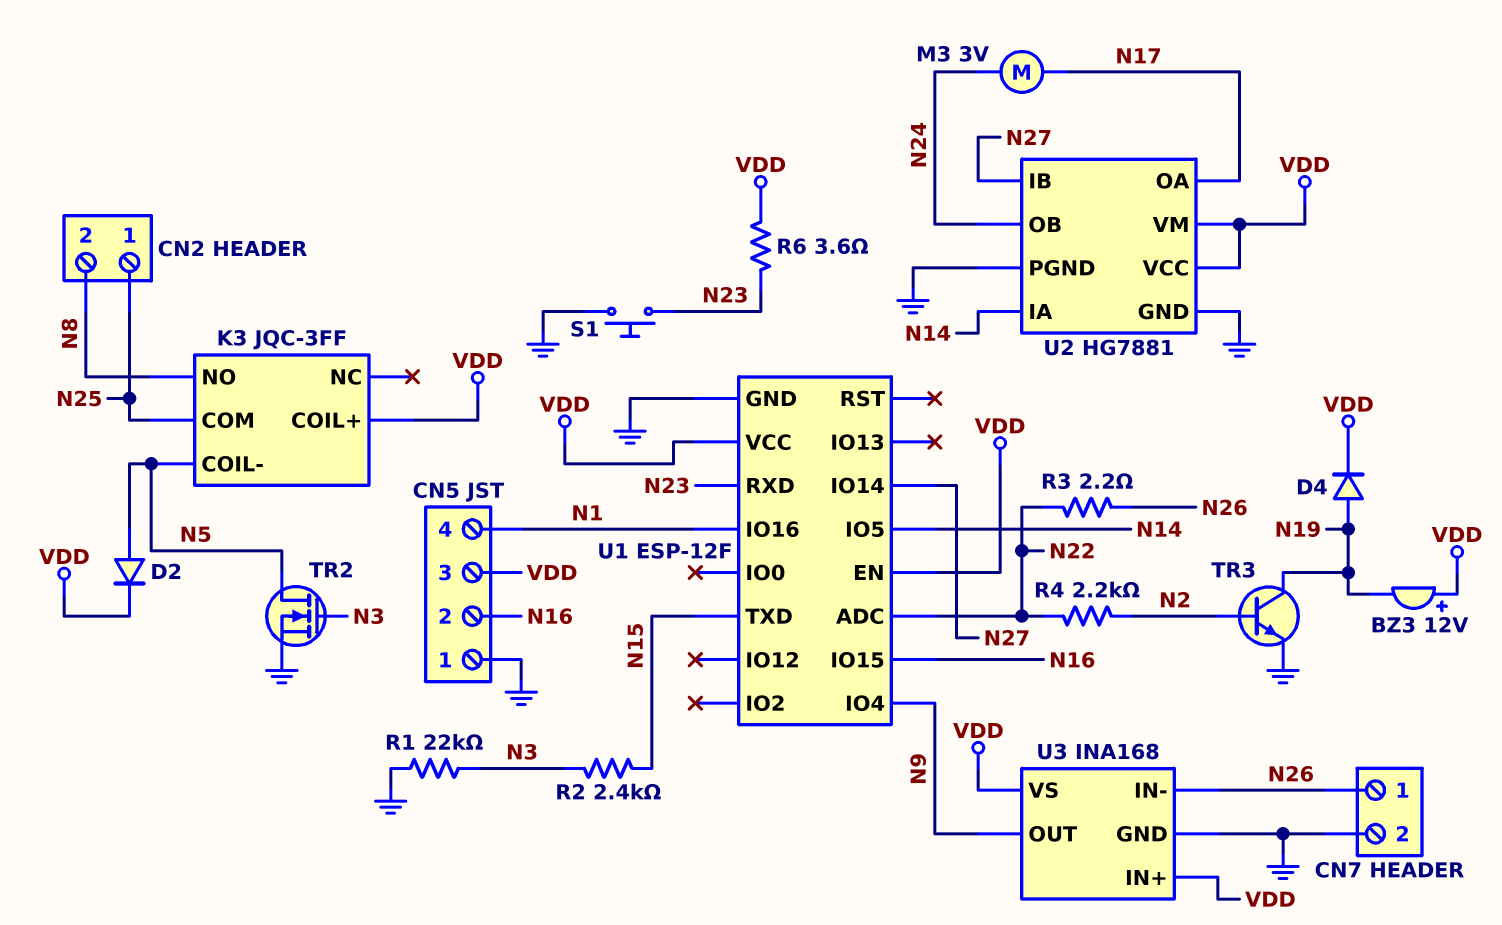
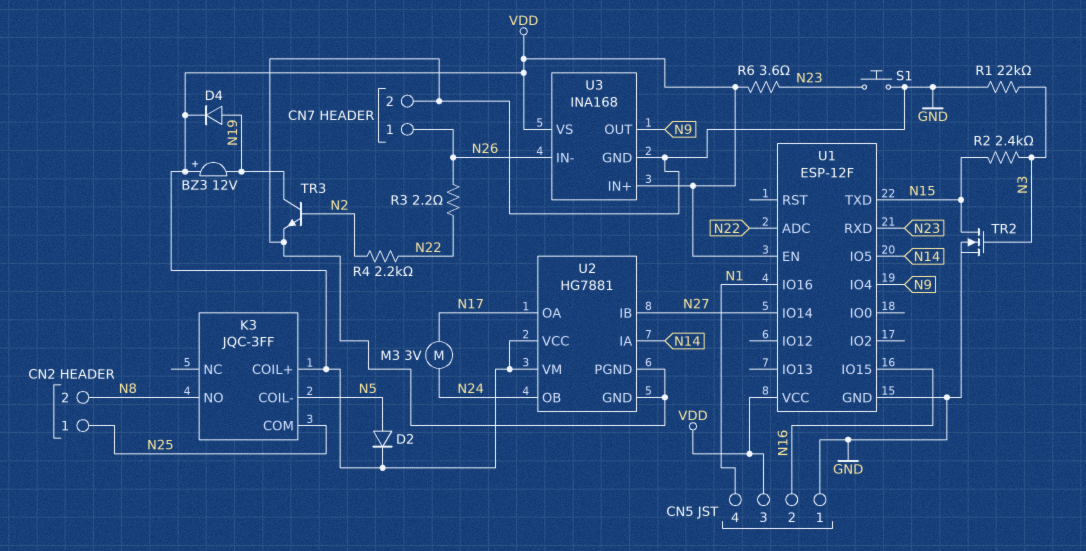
TR2: NMOS (G N3, D N5, S GND) -> NMOS (G N3, D N15, S GND)

